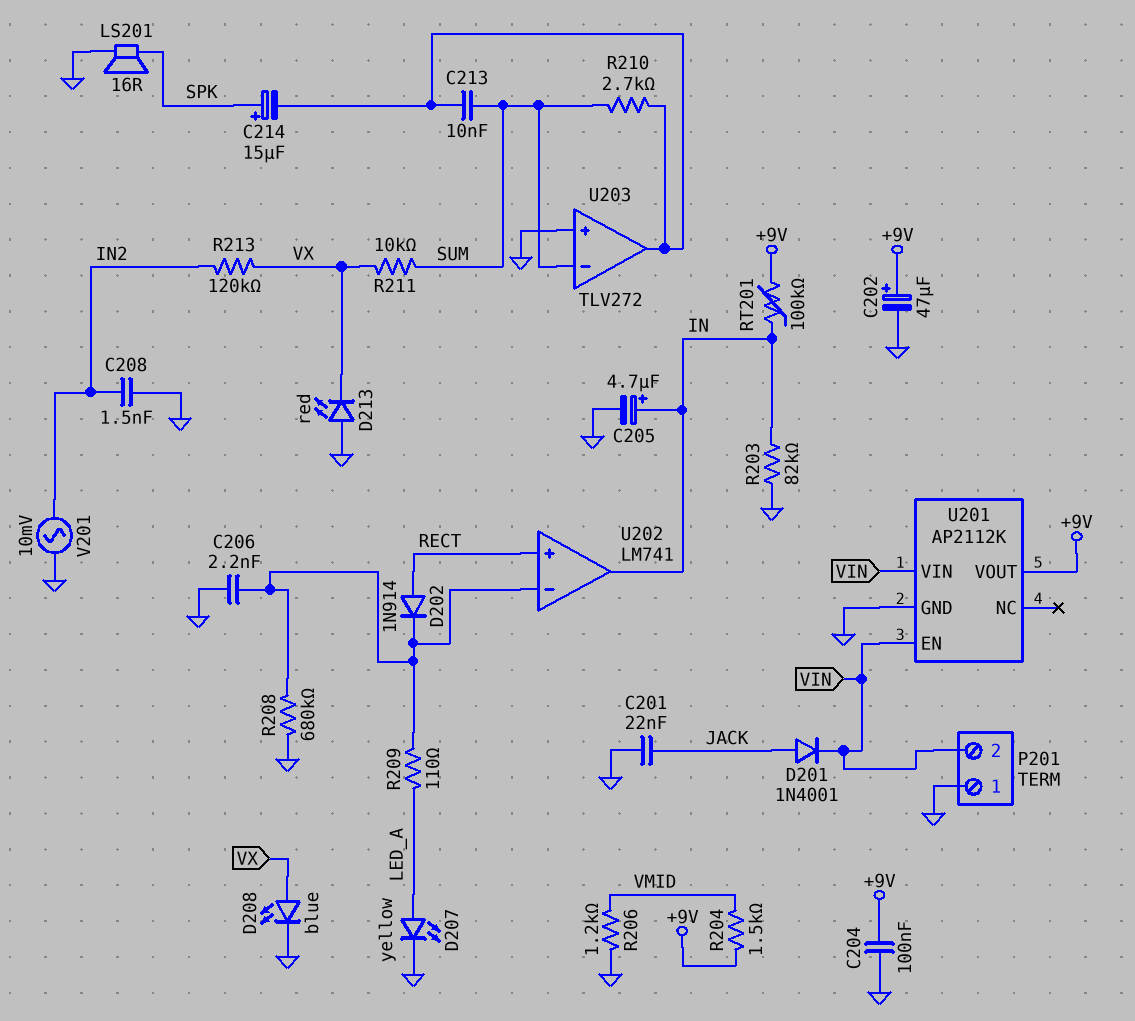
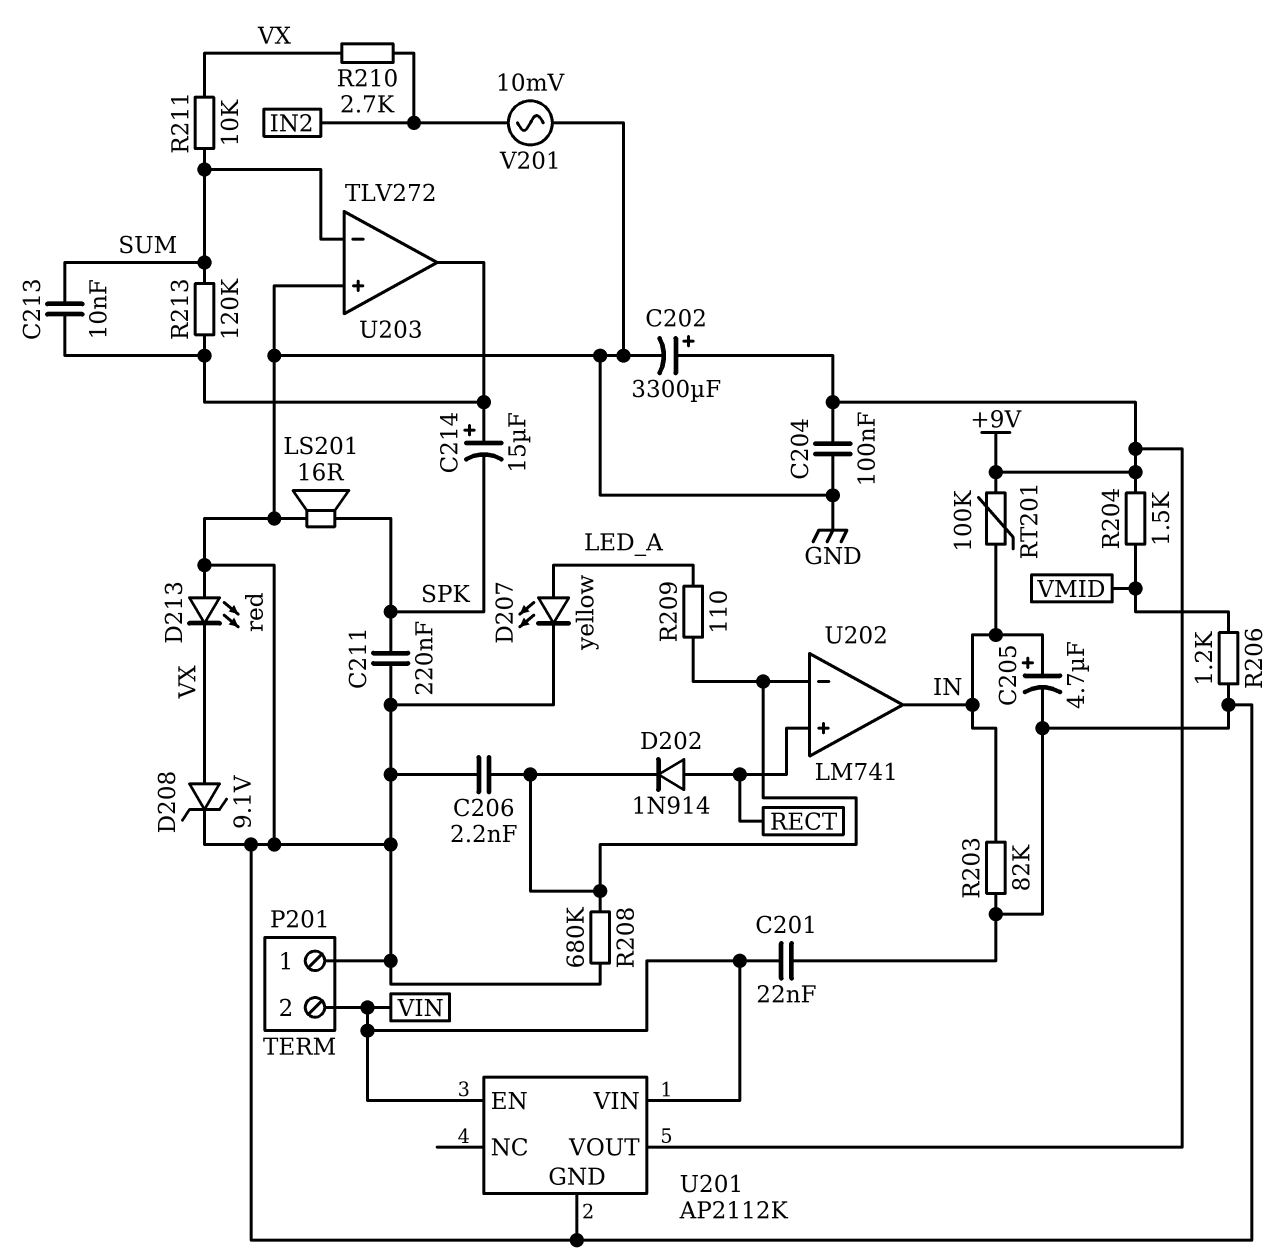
C201: 22nF (GND, JACK) -> 22nF (GND, VIN)
C202: 47uF (plus +9V, minus GND) -> 3300uF (plus +9V, minus GND)
C208: 1.5nF (GND, IN2) -> none
C211: none -> 220nF (GND, SPK)
C214: 15uF (plus SPK, minus U203/out) -> 15uF (plus U203/out, minus SPK)
D201: diode 1N4001 (A JACK, K VIN) -> none
D208: LED blue (A VX, K GND) -> zener 9.1V (A VX, K GND)
R210: 2.7k (SUM, U203/out) -> 2.7k (IN2, VX)
R213: 120k (IN2, VX) -> 120k (SUM, U203/out)

